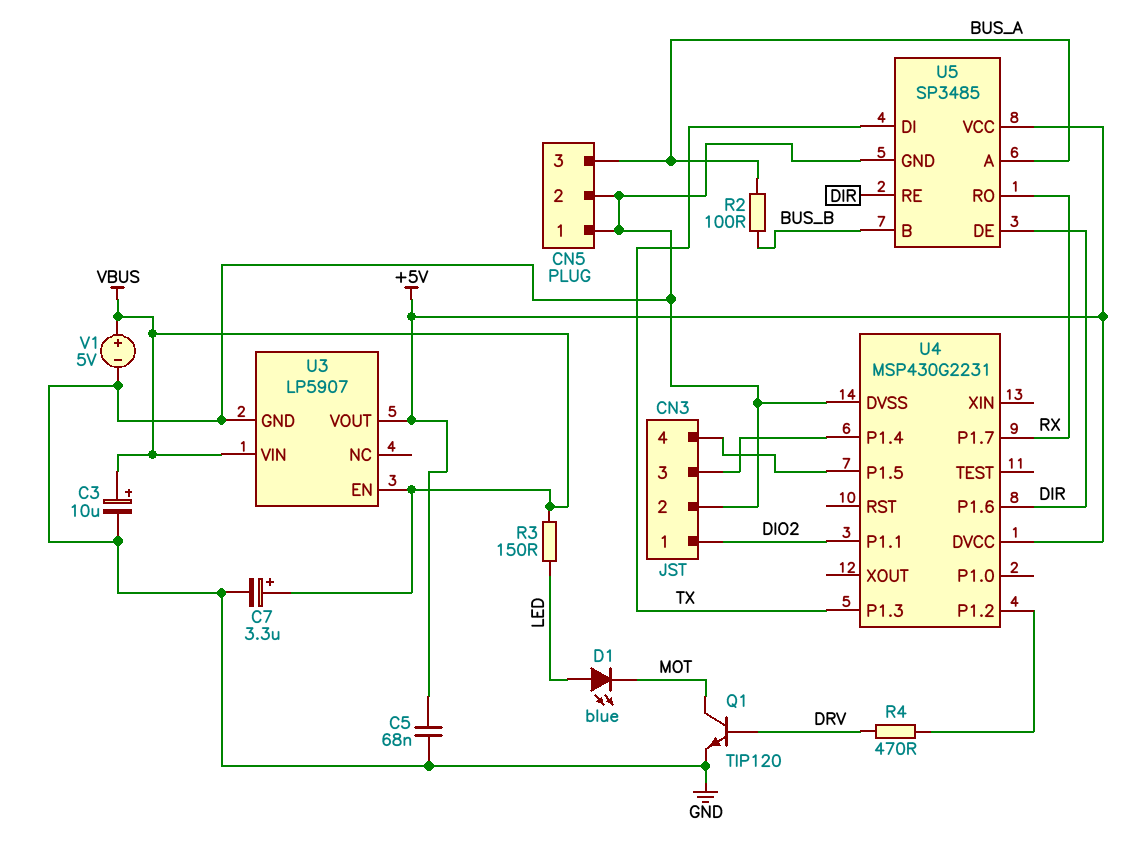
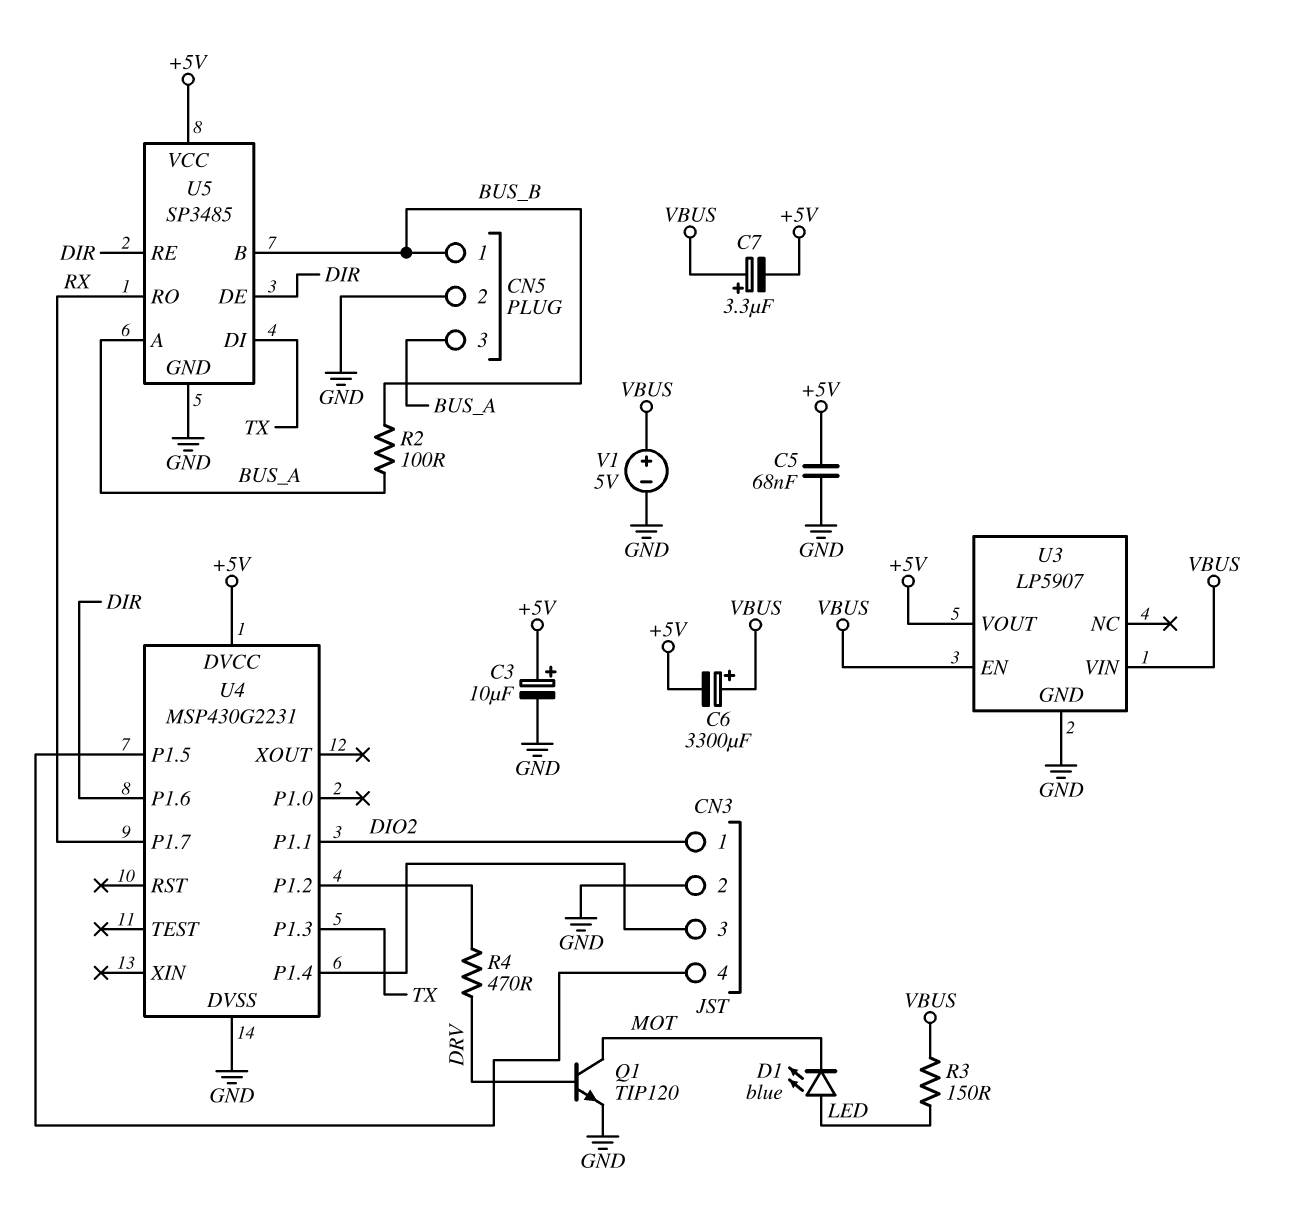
C3: 10uF (plus VBUS, minus GND) -> 10uF (plus +5V, minus GND)
C6: none -> 3300uF (plus VBUS, minus +5V)
C7: 3.3uF (plus VBUS, minus GND) -> 3.3uF (plus VBUS, minus +5V)
CN5 pin 1: GND -> BUS_B

